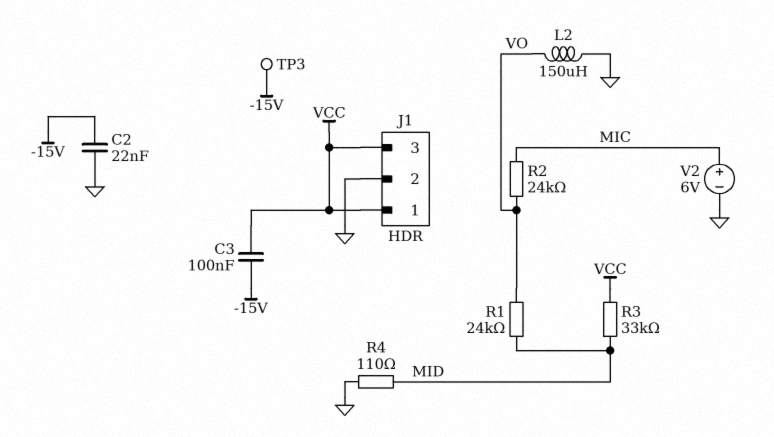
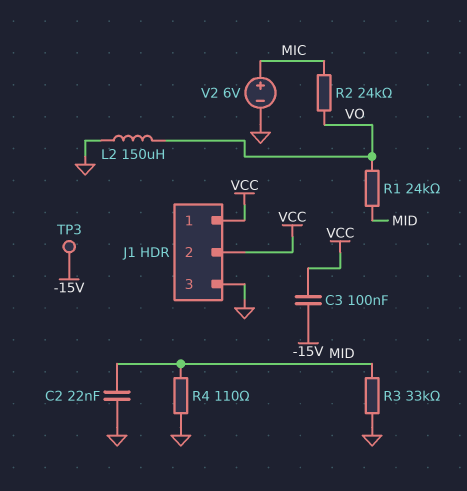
C2: 22nF (-15V, GND) -> 22nF (GND, MID)
J1 pin 2: GND -> VCC
J1 pin 3: VCC -> GND
R3: 33k (MID, VCC) -> 33k (GND, MID)

